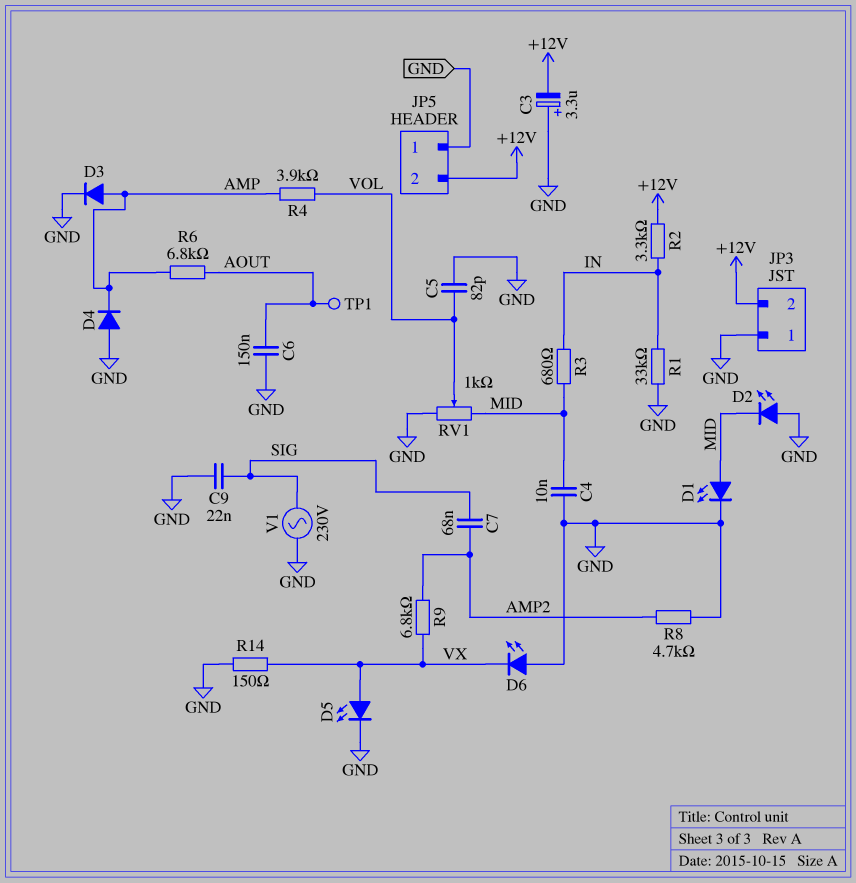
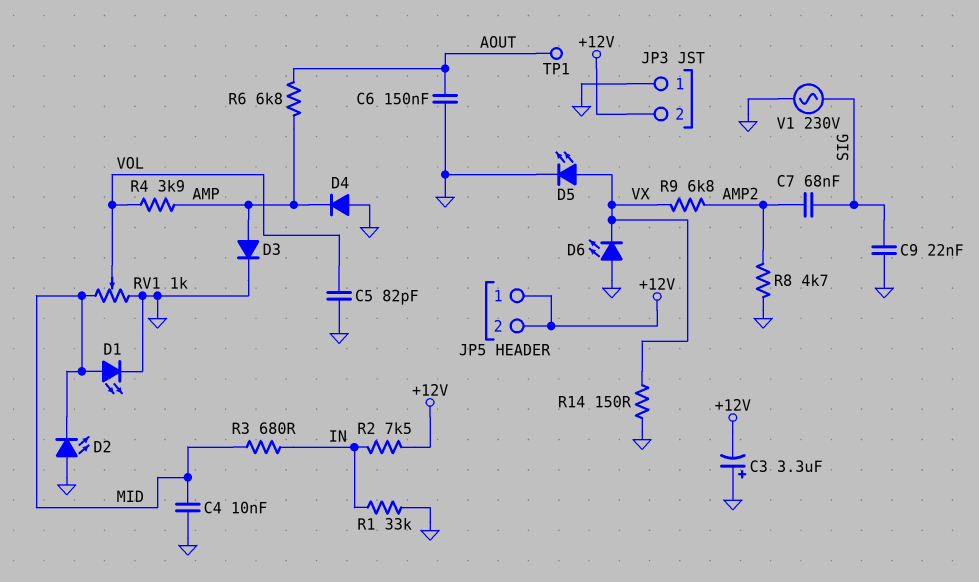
JP5 pin 1: GND -> +12V
R2: 3.3k (+12V, IN) -> 7.5k (+12V, IN)

